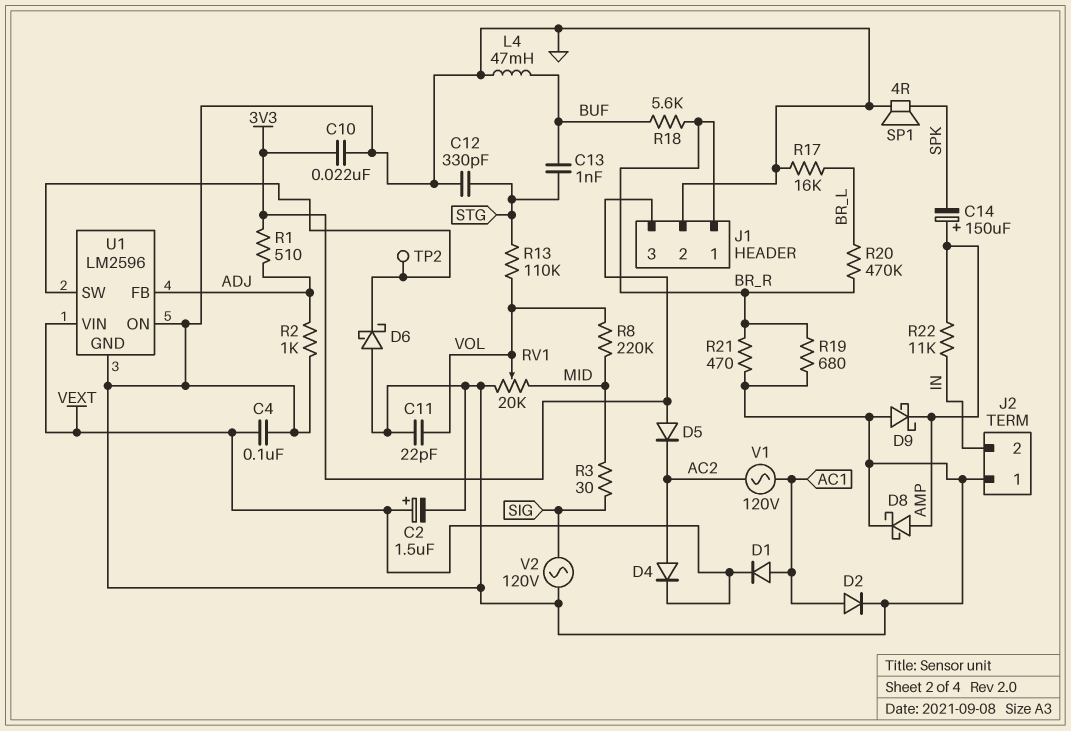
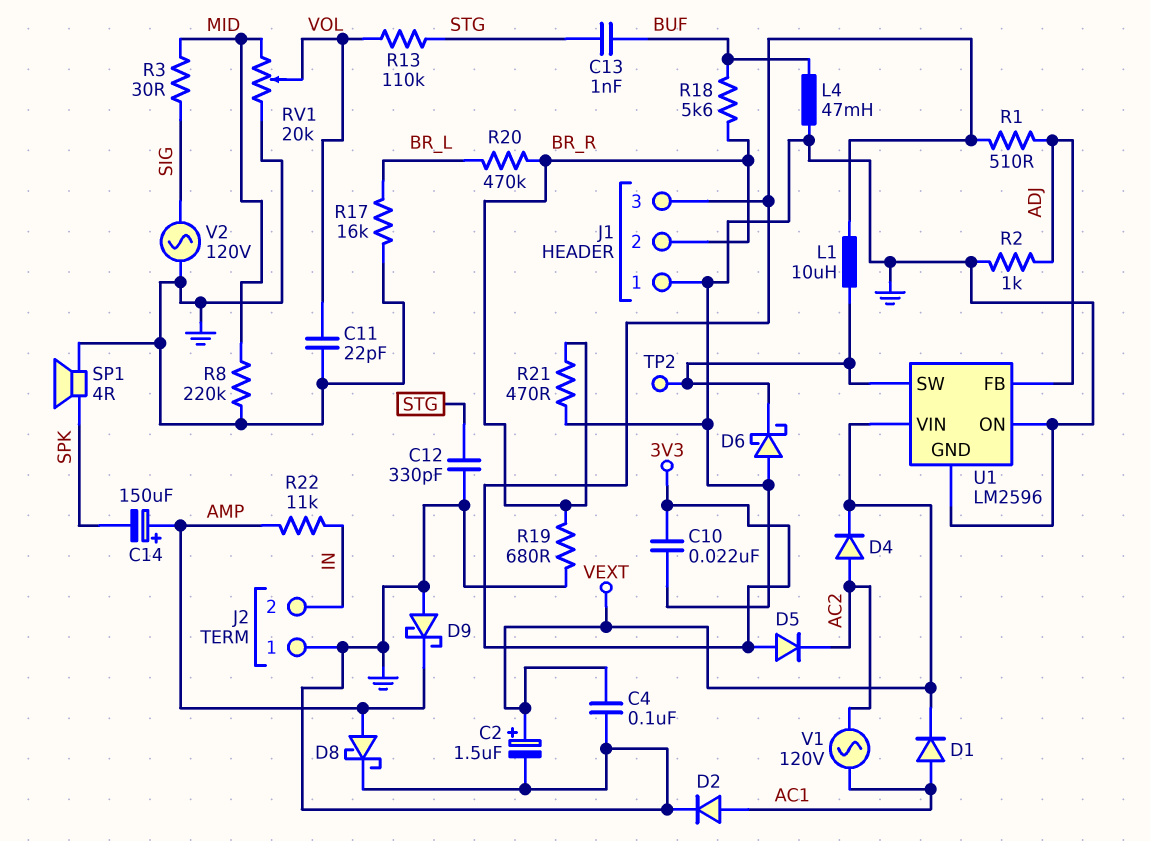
J1 pin 1: BR_R -> GND
J1 pin 2: GND -> BR_R
L1: none -> 10uH (3V3, U1/SW)
R8: 220k (MID, VOL) -> 220k (GND, MID)

